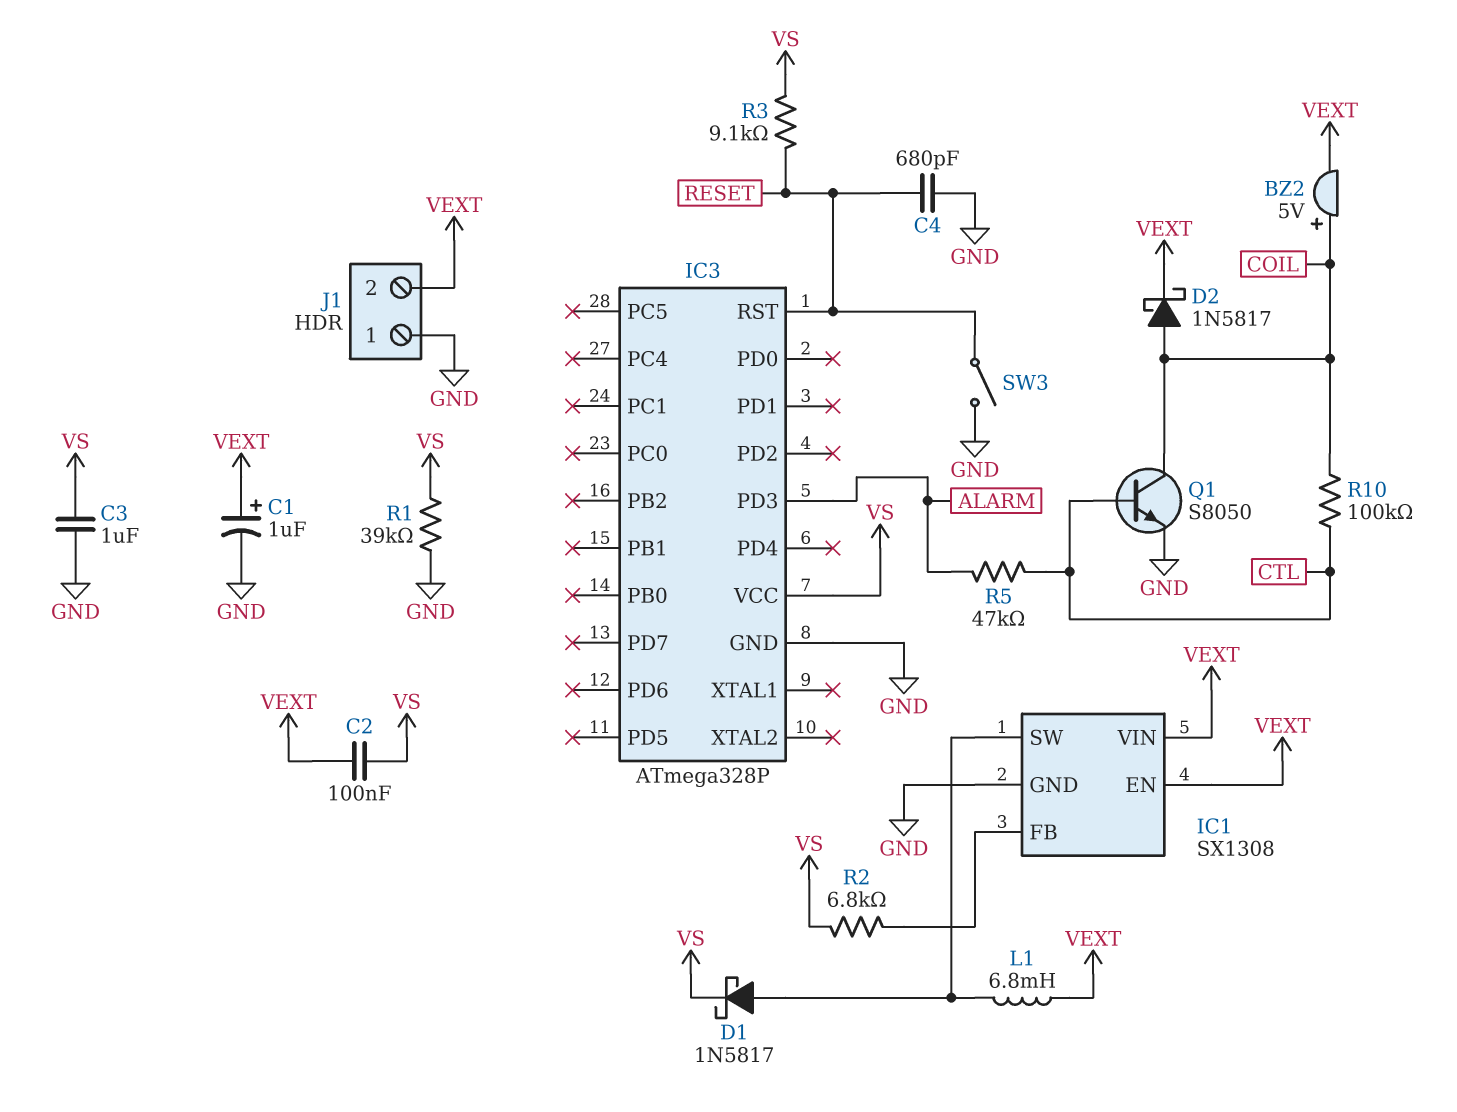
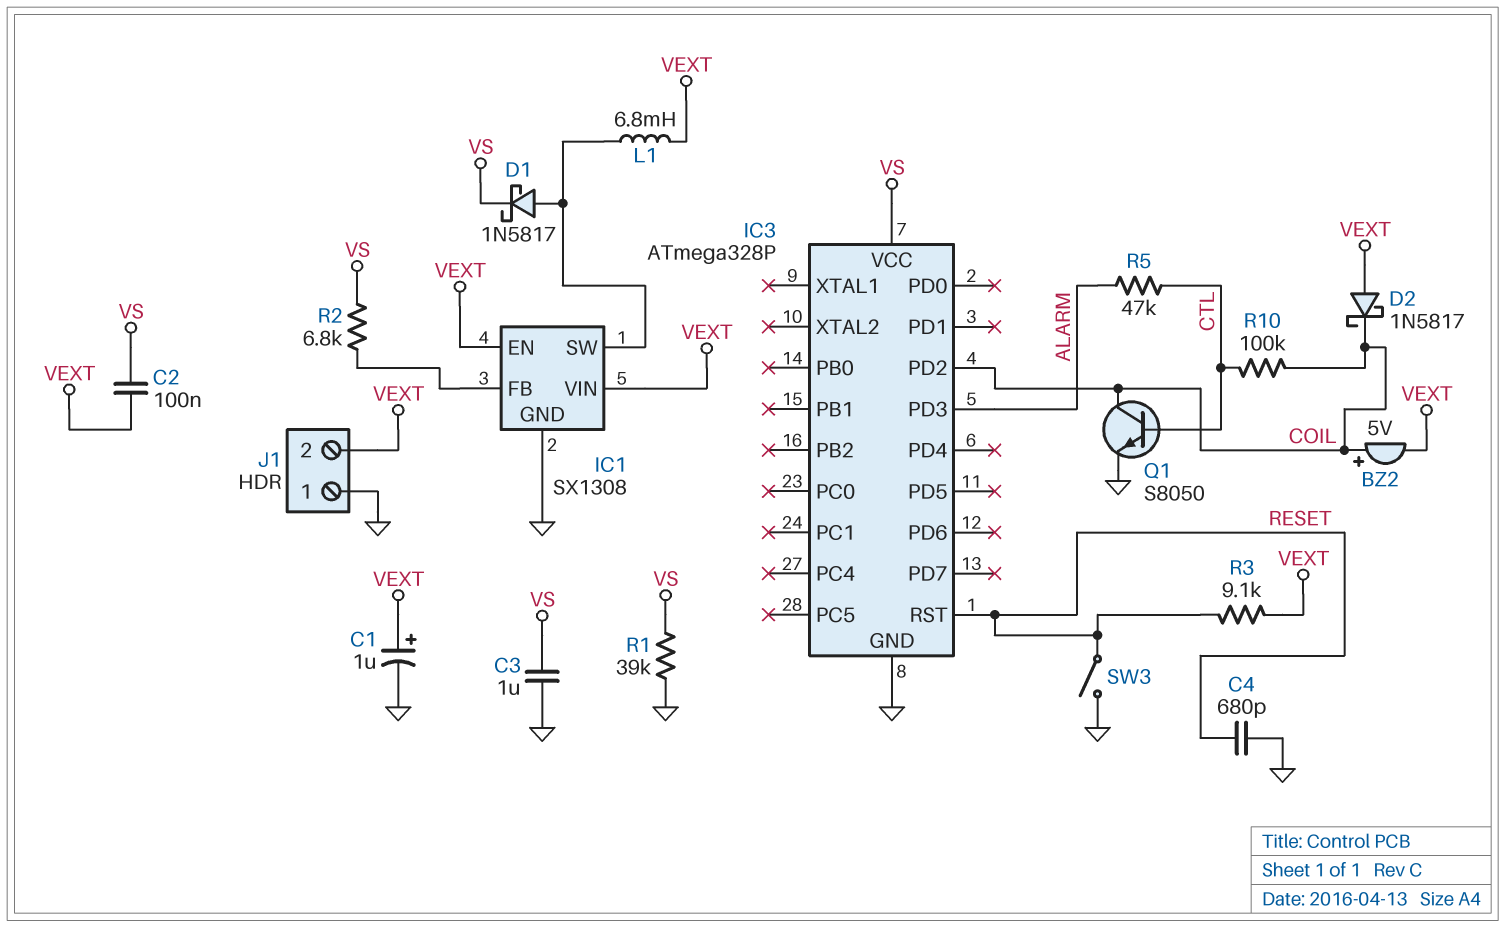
D2: schottky 1N5817 (A COIL, K VEXT) -> schottky 1N5817 (A VEXT, K COIL)
IC3 pin PD2: none -> COIL
R3: 9.1k (RESET, VS) -> 9.1k (RESET, VEXT)

